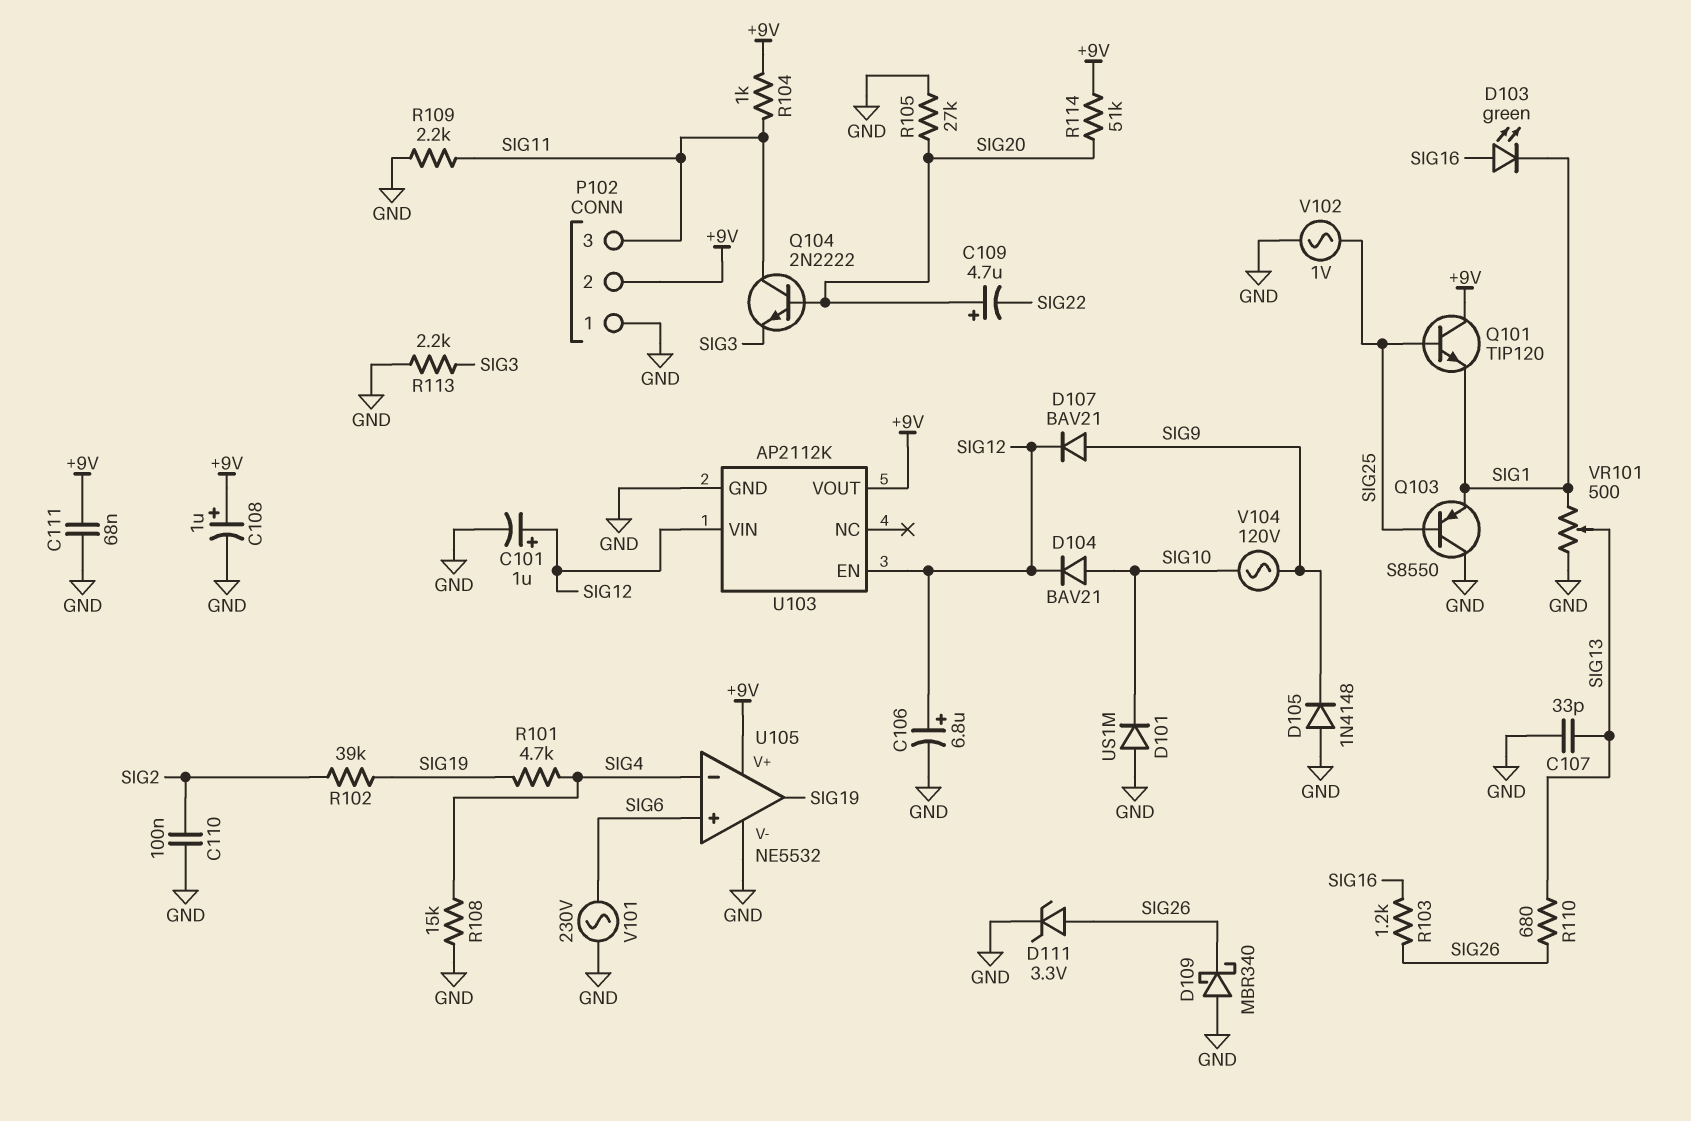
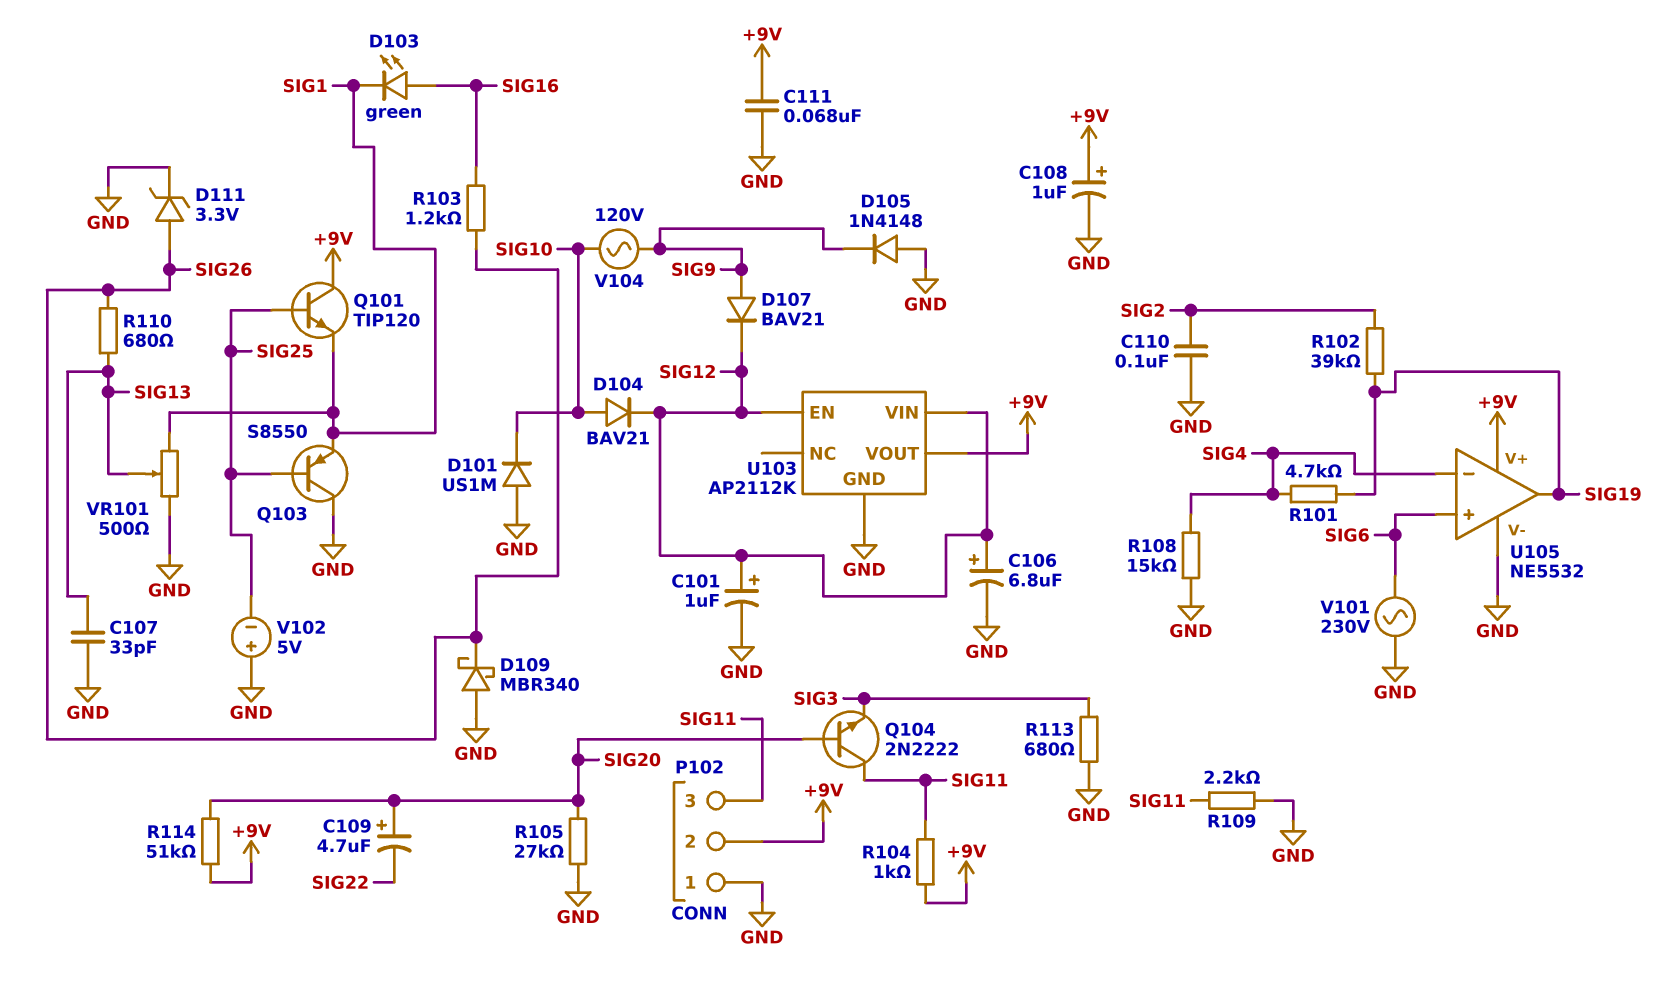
R113: 2.2k (GND, SIG3) -> 680 (GND, SIG3)
V102: AC 1V (GND, SIG25) -> 5V (plus GND, minus SIG25)

